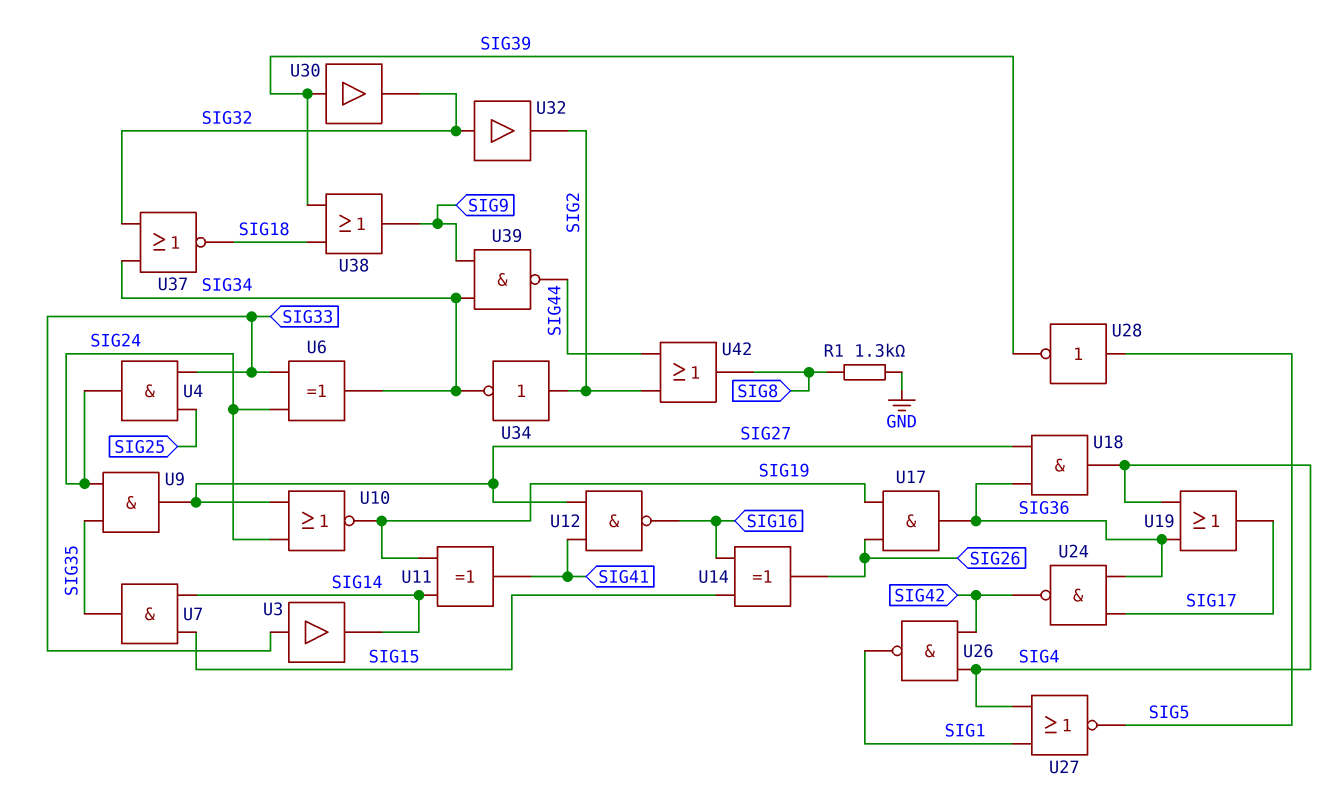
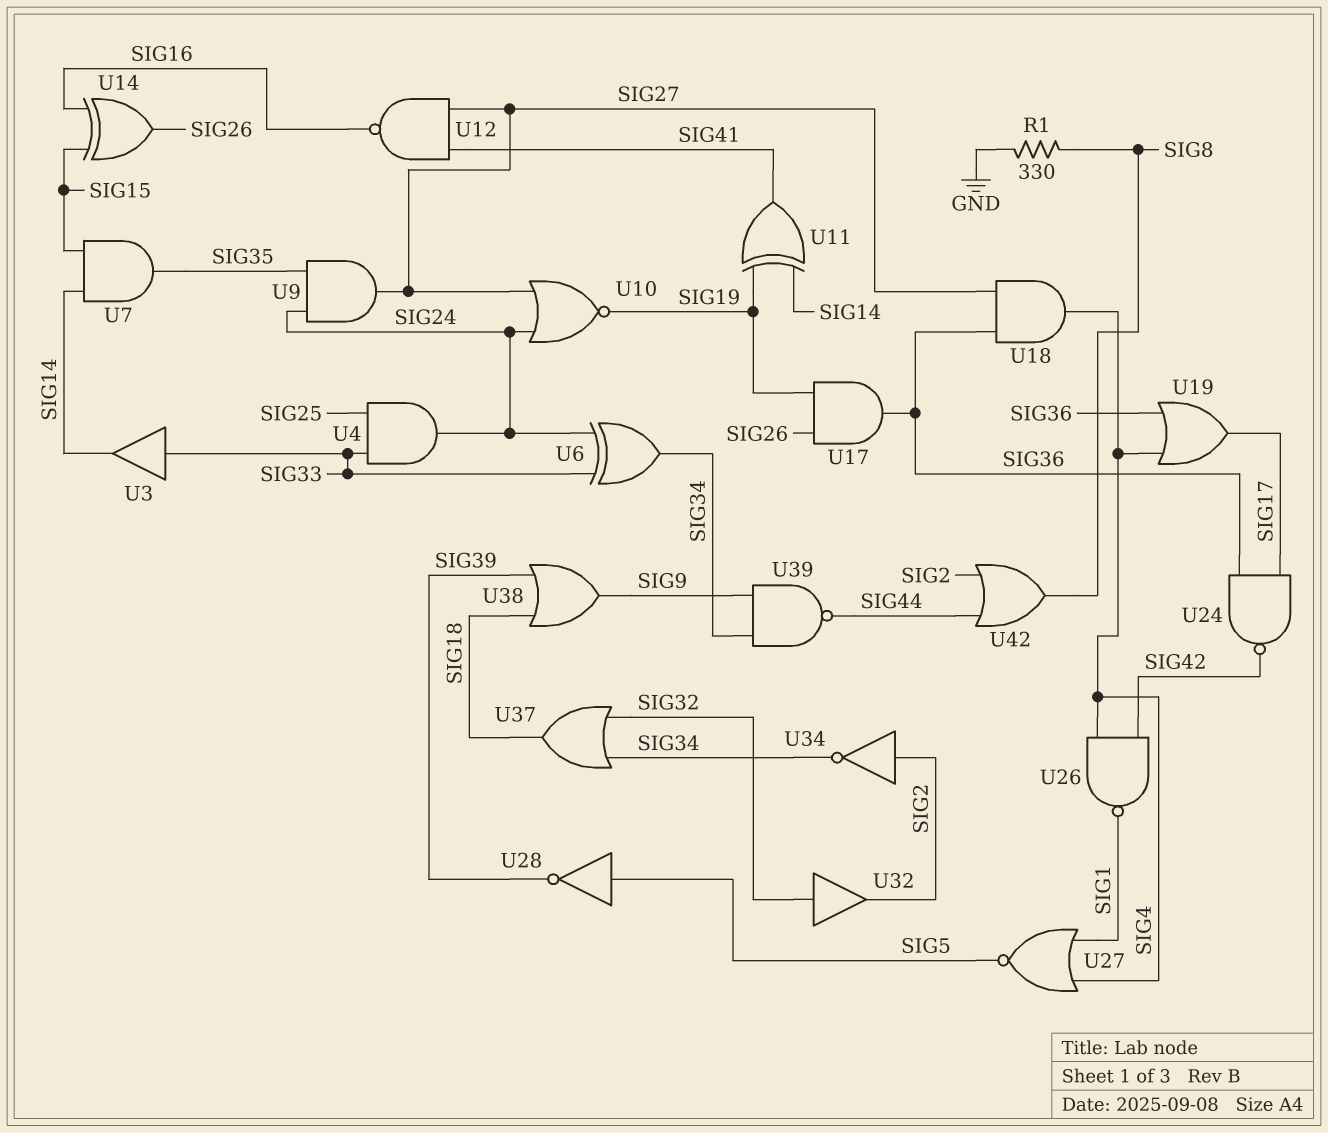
R1: 1.3k (GND, SIG8) -> 330 (GND, SIG8)
U30: buffer (in SIG39, out SIG32) -> none
U37: NOR (in SIG32, in SIG34, out SIG18) -> OR (in SIG32, in SIG34, out SIG18)

